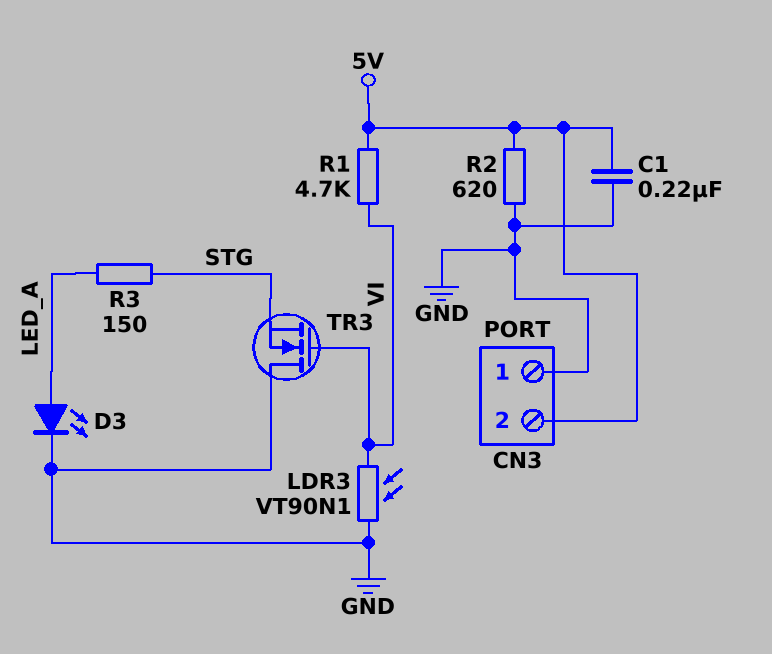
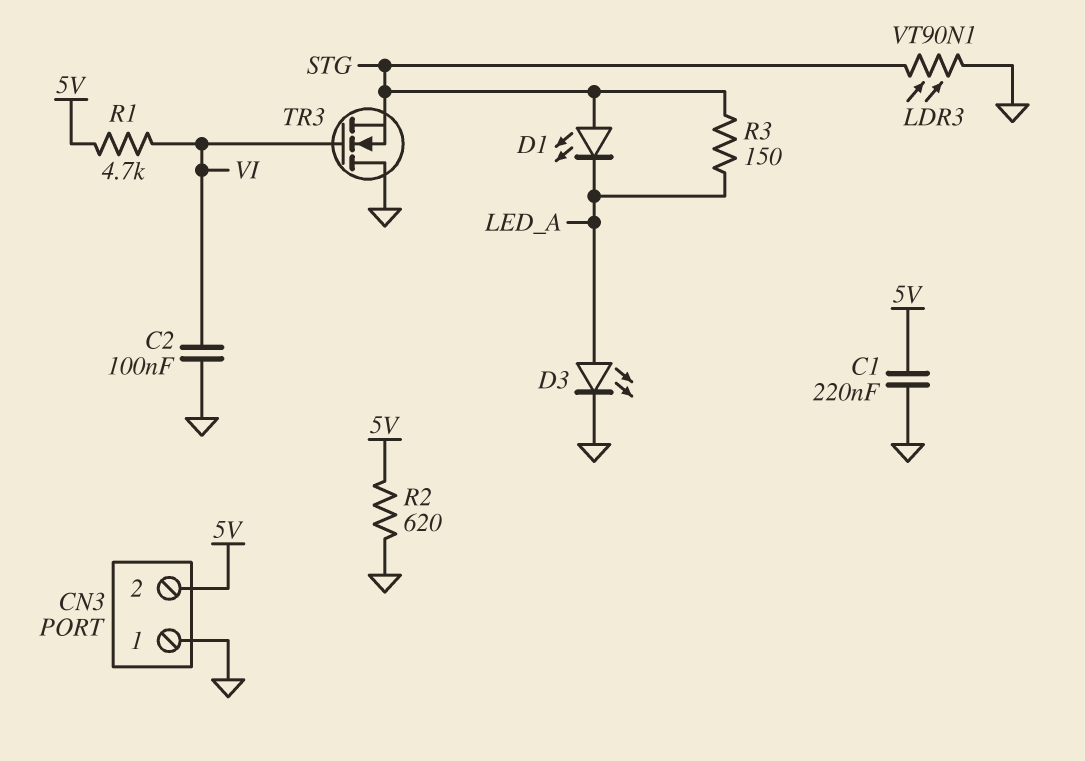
C2: none -> 100nF (GND, VI)
D1: none -> LED (A STG, K LED_A)
LDR3: VT90N1 (GND, VI) -> VT90N1 (GND, STG)

